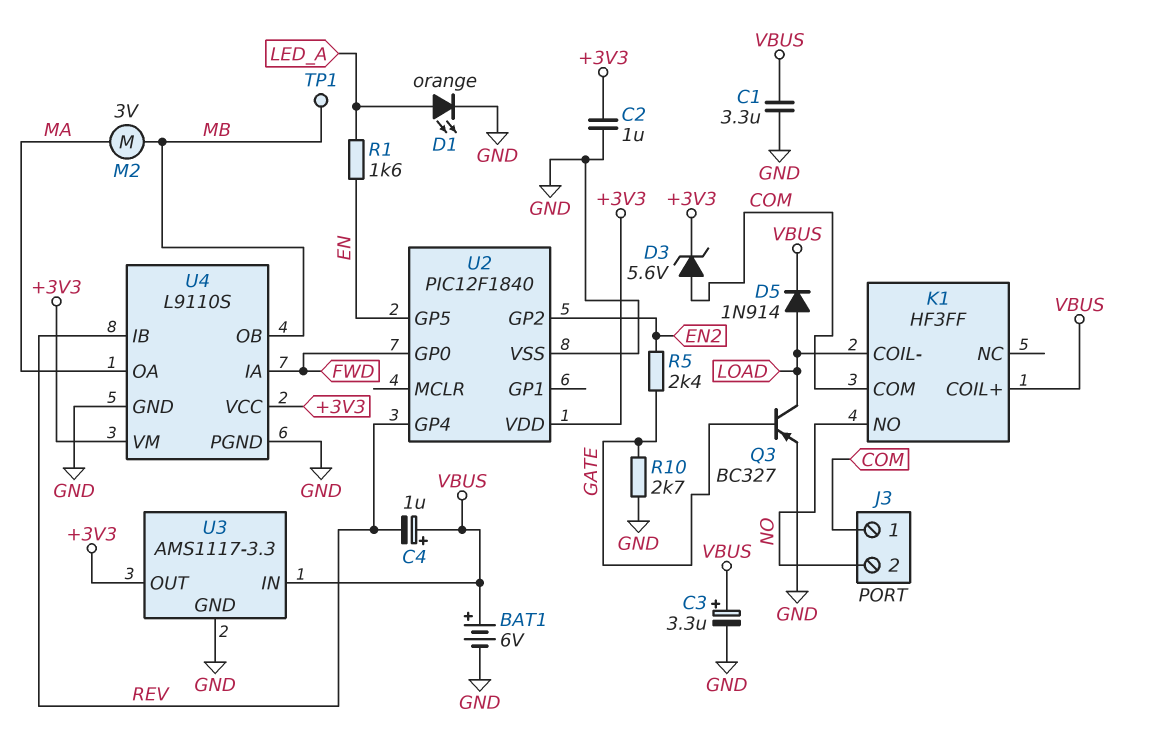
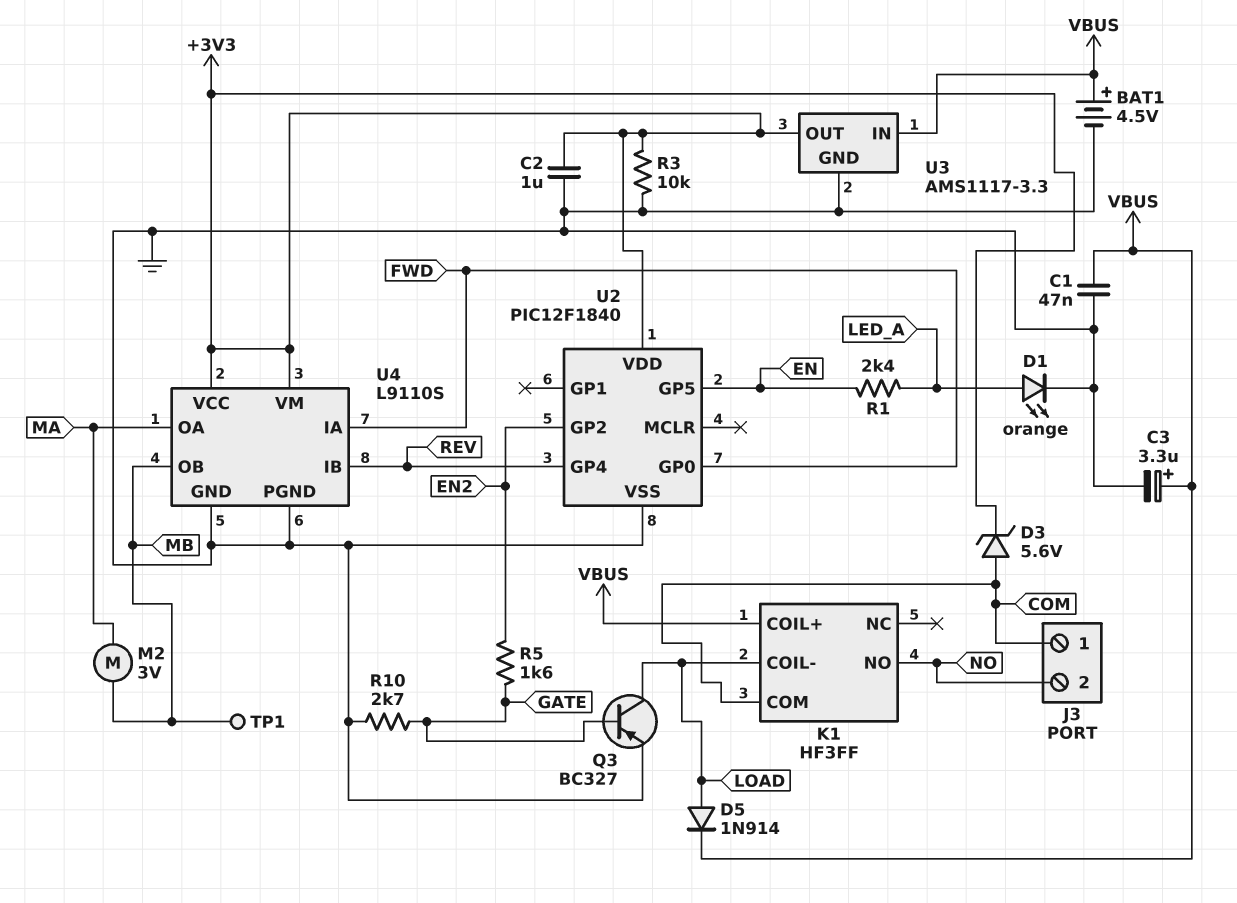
BAT1: 6V (plus VBUS, minus GND) -> 4.5V (plus VBUS, minus GND)
C1: 3.3uF (GND, VBUS) -> 47nF (GND, VBUS)
C4: 1uF (plus VBUS, minus REV) -> none
R1: 1.6k (EN, LED_A) -> 2.4k (EN, LED_A)
R3: none -> 10k (+3V3, GND)
R5: 2.4k (EN2, GATE) -> 1.6k (EN2, GATE)

